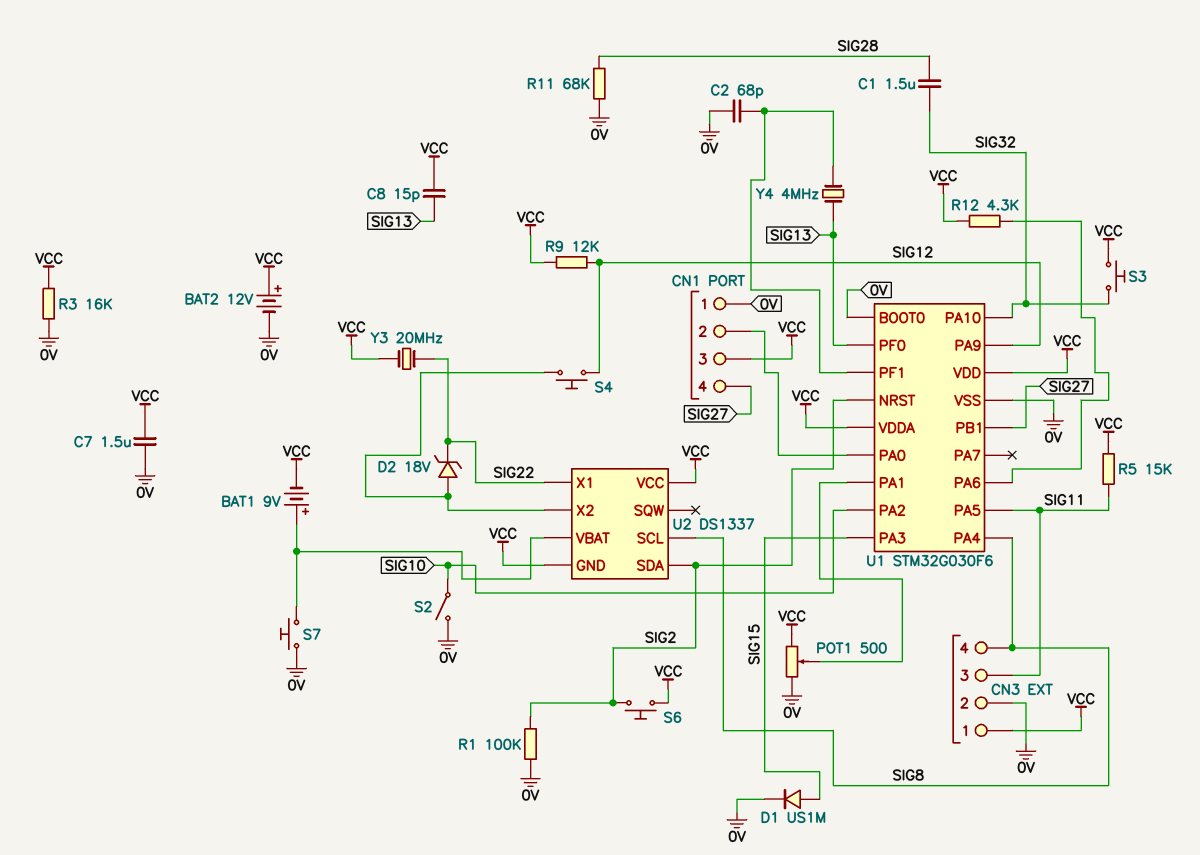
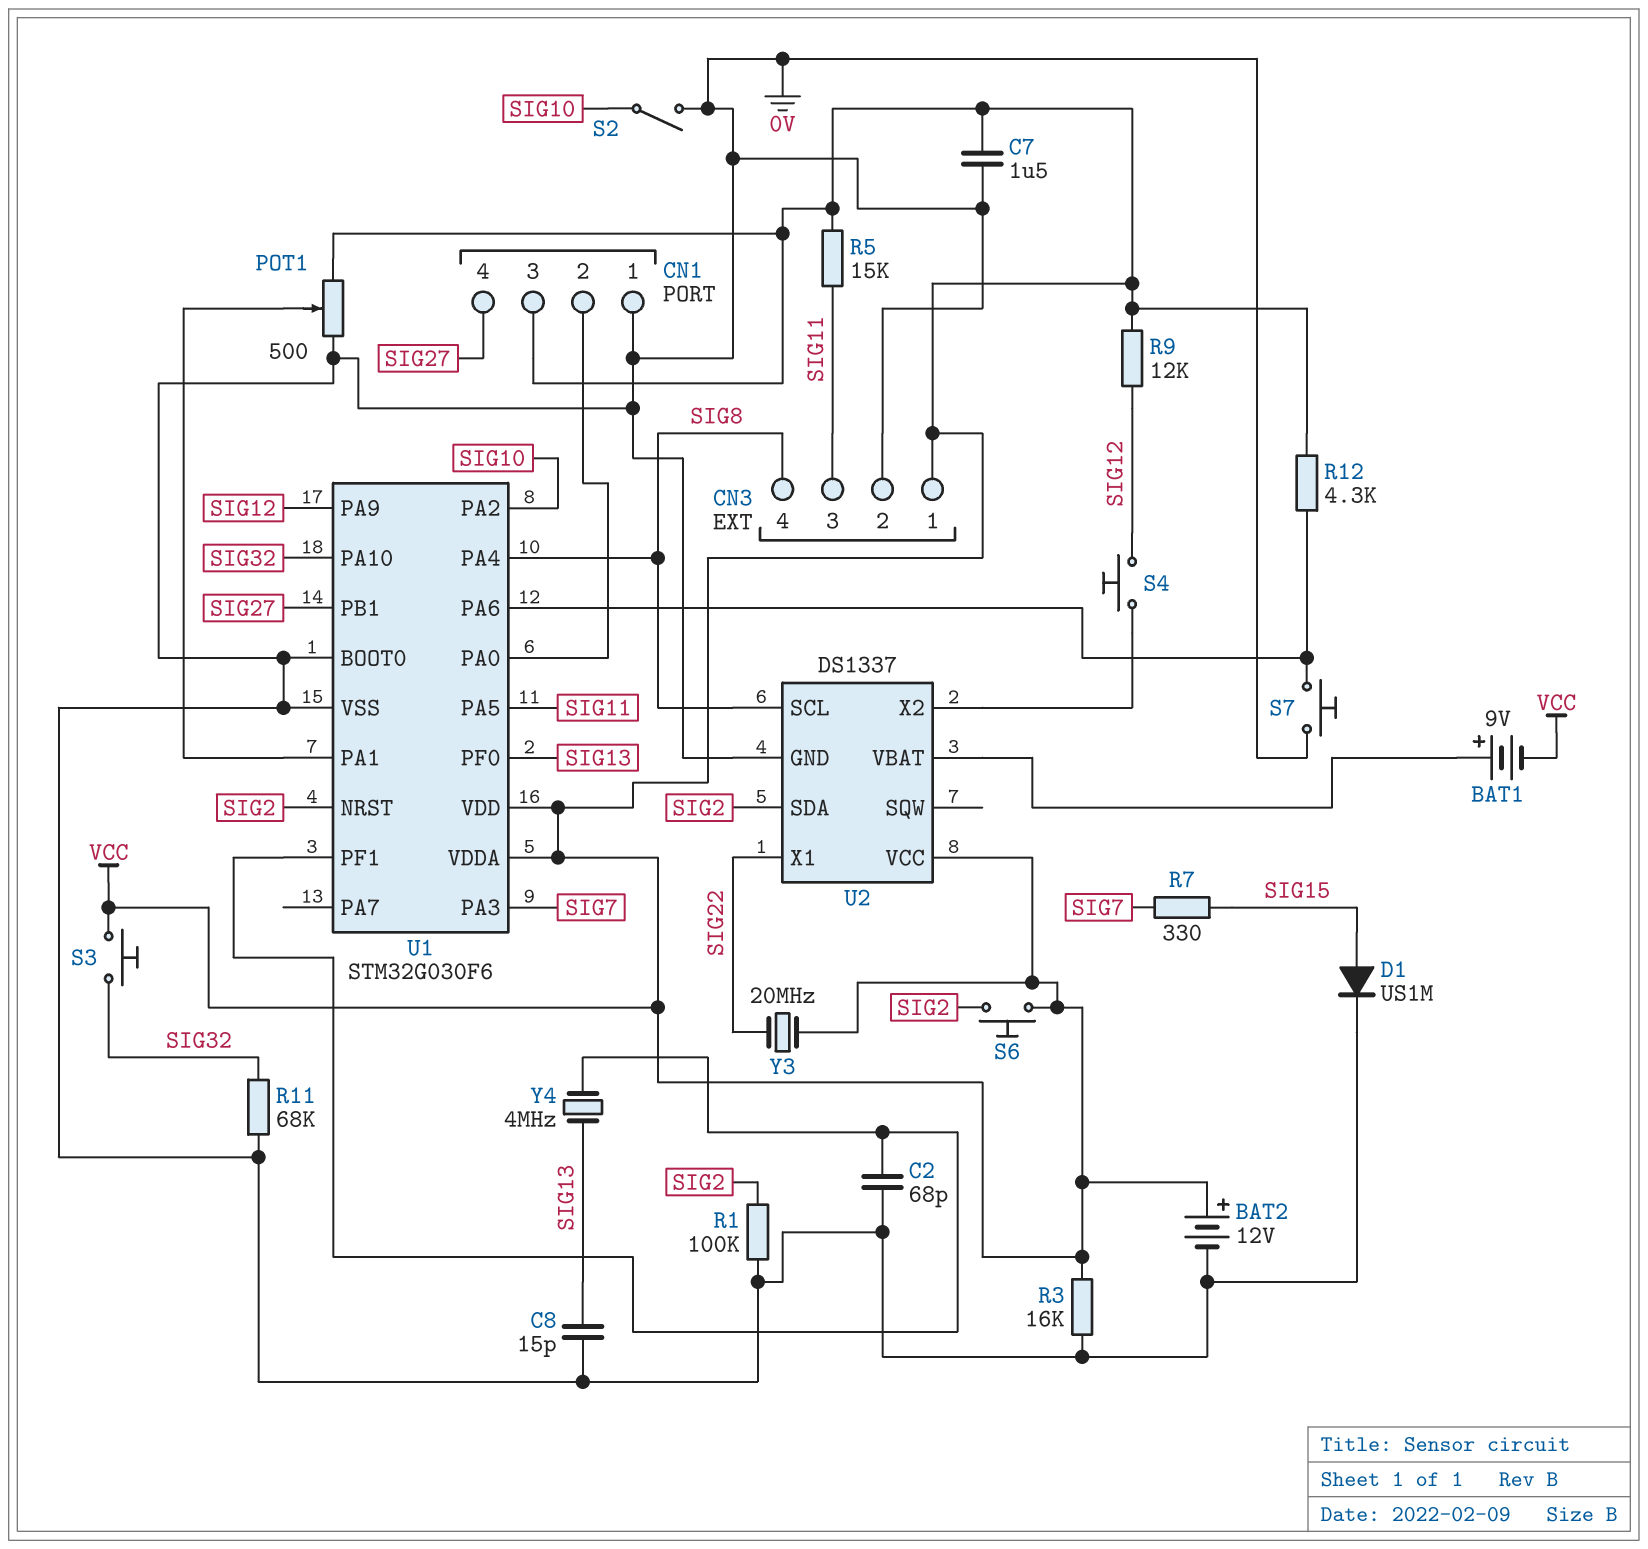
C1: 1.5uF (SIG28, SIG32) -> none
C8: 15pF (SIG13, VCC) -> 15pF (0V, SIG13)
D2: zener 18V (A U2/X2, K SIG22) -> none
R7: none -> 330 (SIG7, SIG15)
R11: 68k (0V, SIG28) -> 68k (0V, SIG32)
S7: button (0V, U2/VBAT) -> button (0V, U1/PA6)
U1 pin PA3: SIG15 -> SIG7
U2 pin GND: VCC -> 0V

